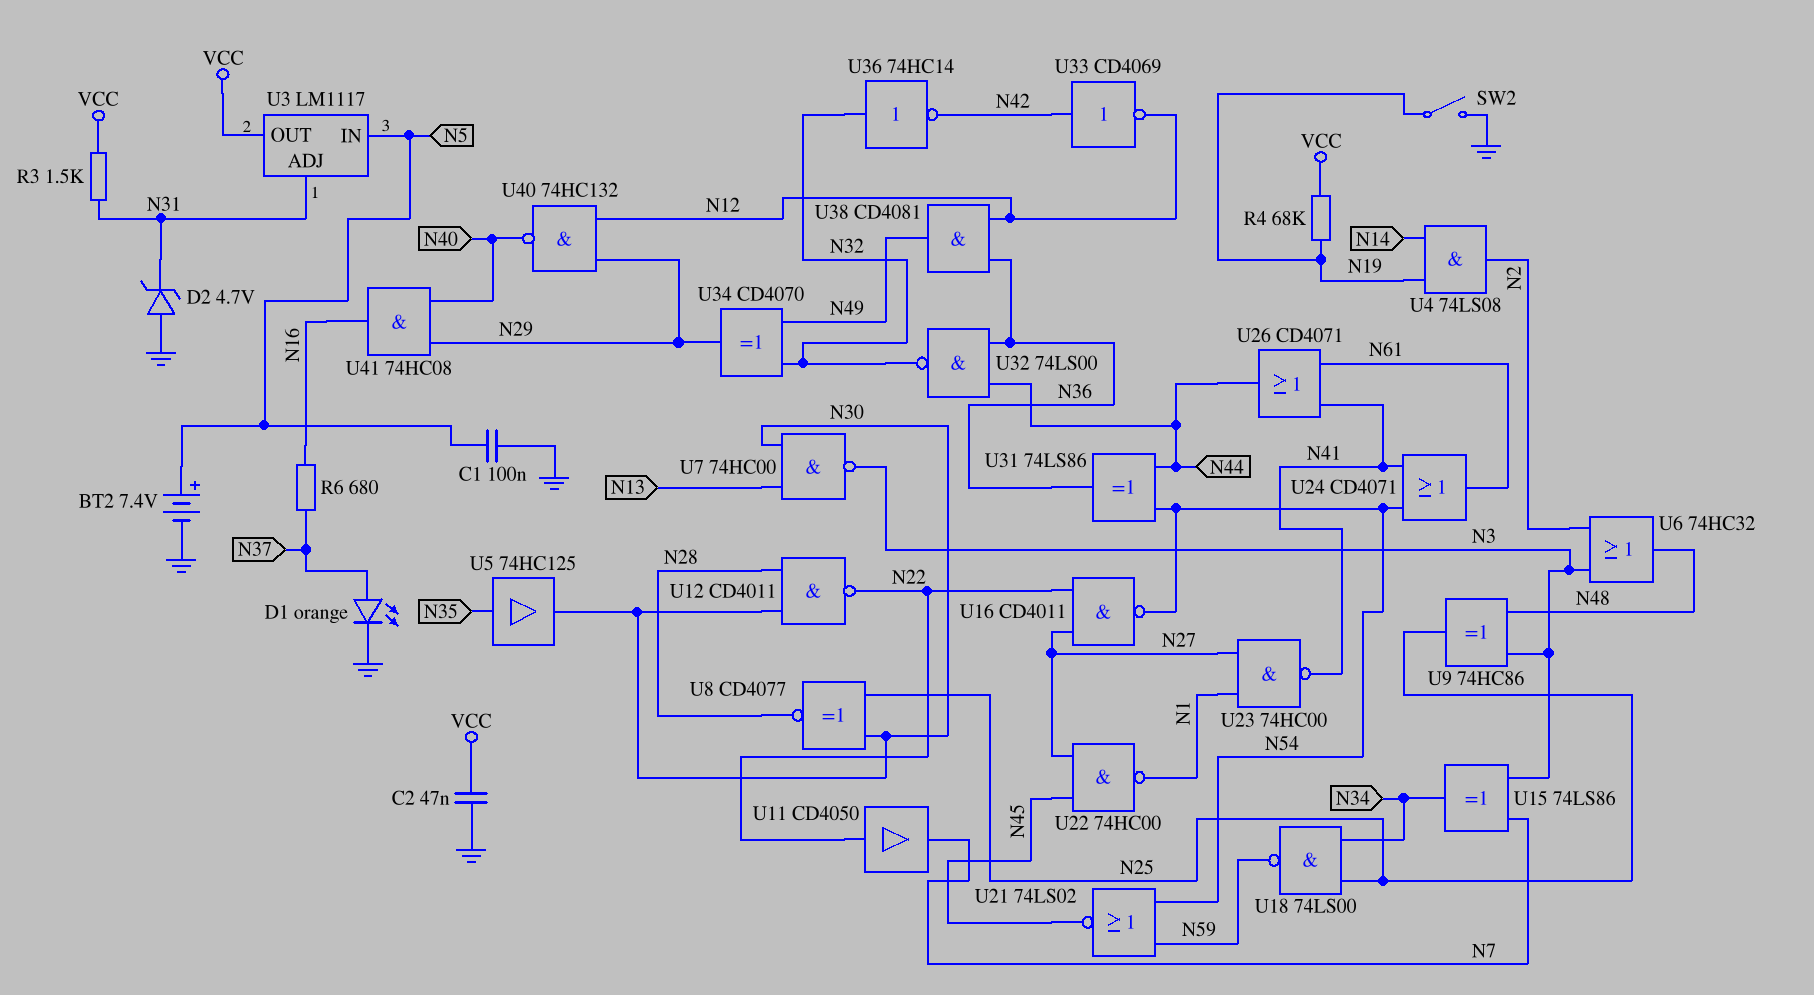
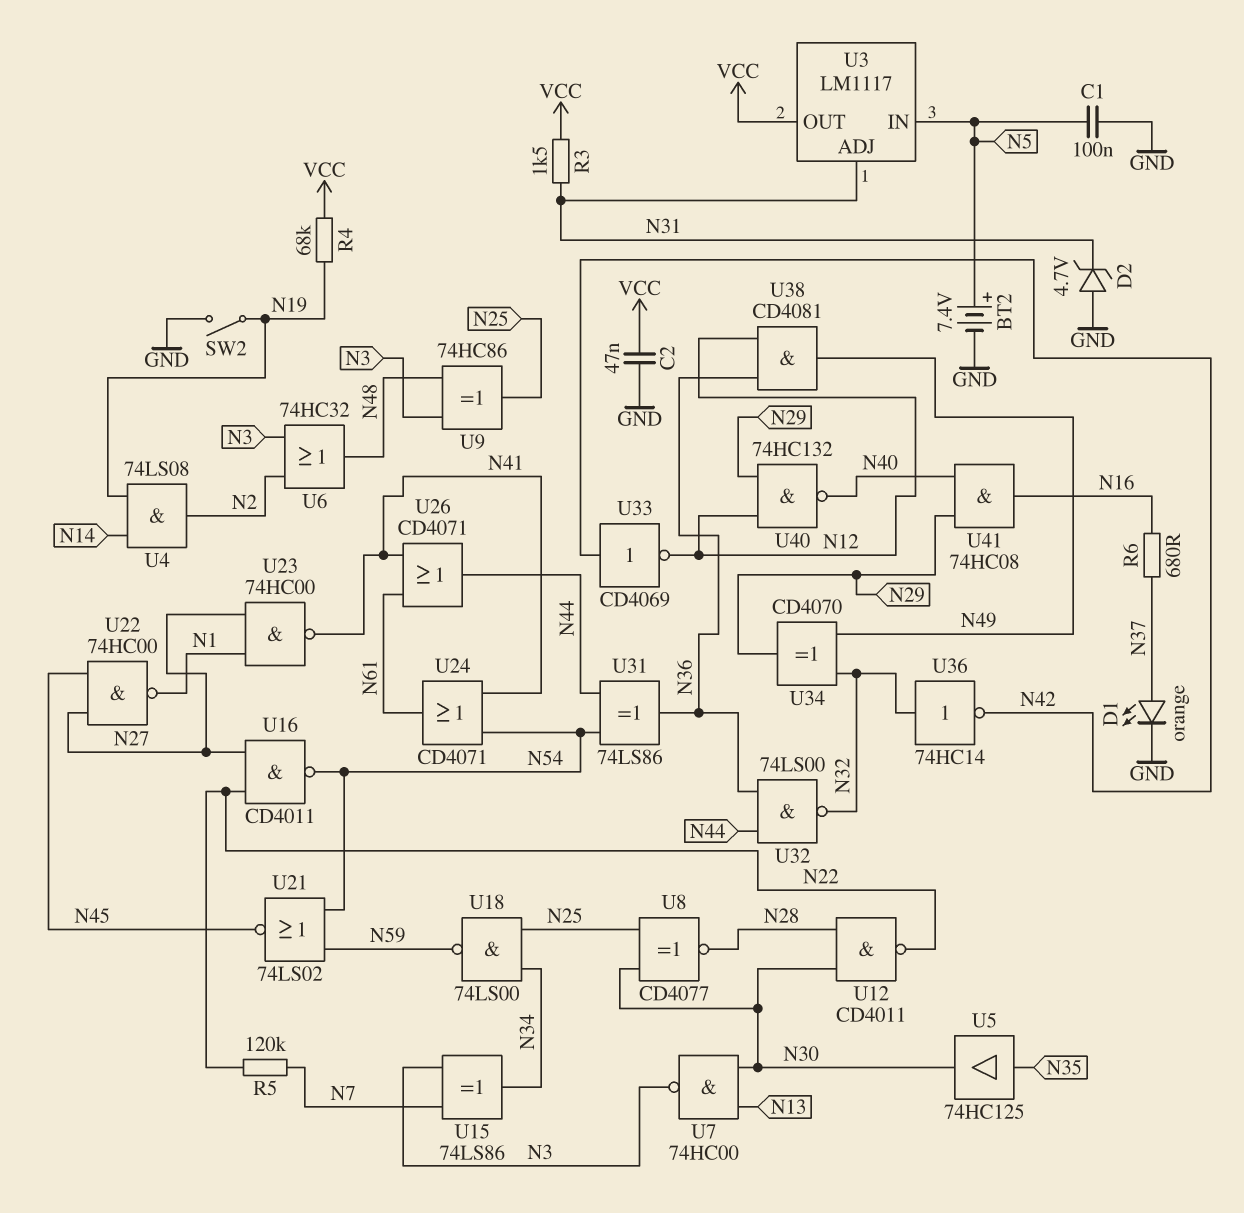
R5: none -> 120k (N7, N22)
U11: buffer CD4050 (in N22, out N7) -> none

